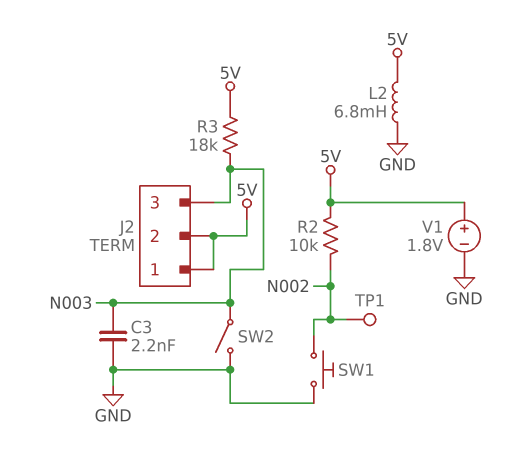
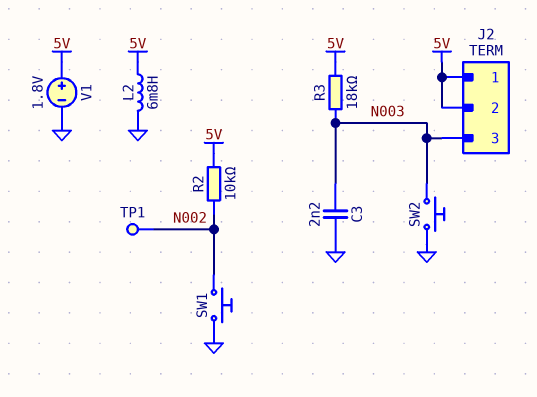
SW2: switch (GND, N003) -> button (GND, N003)

